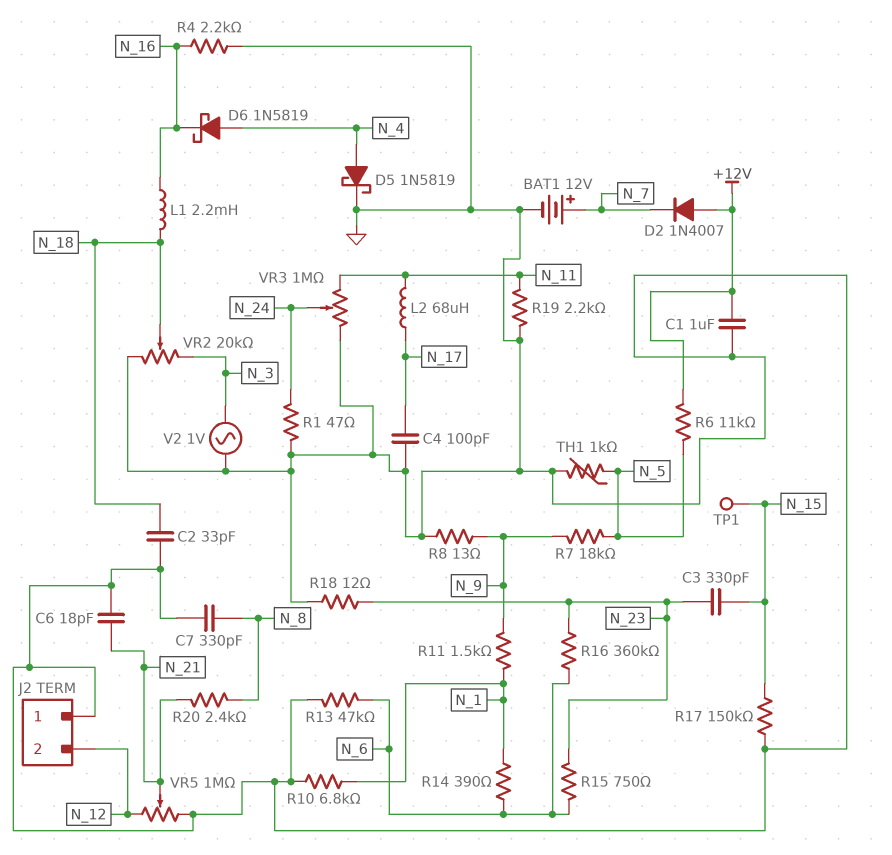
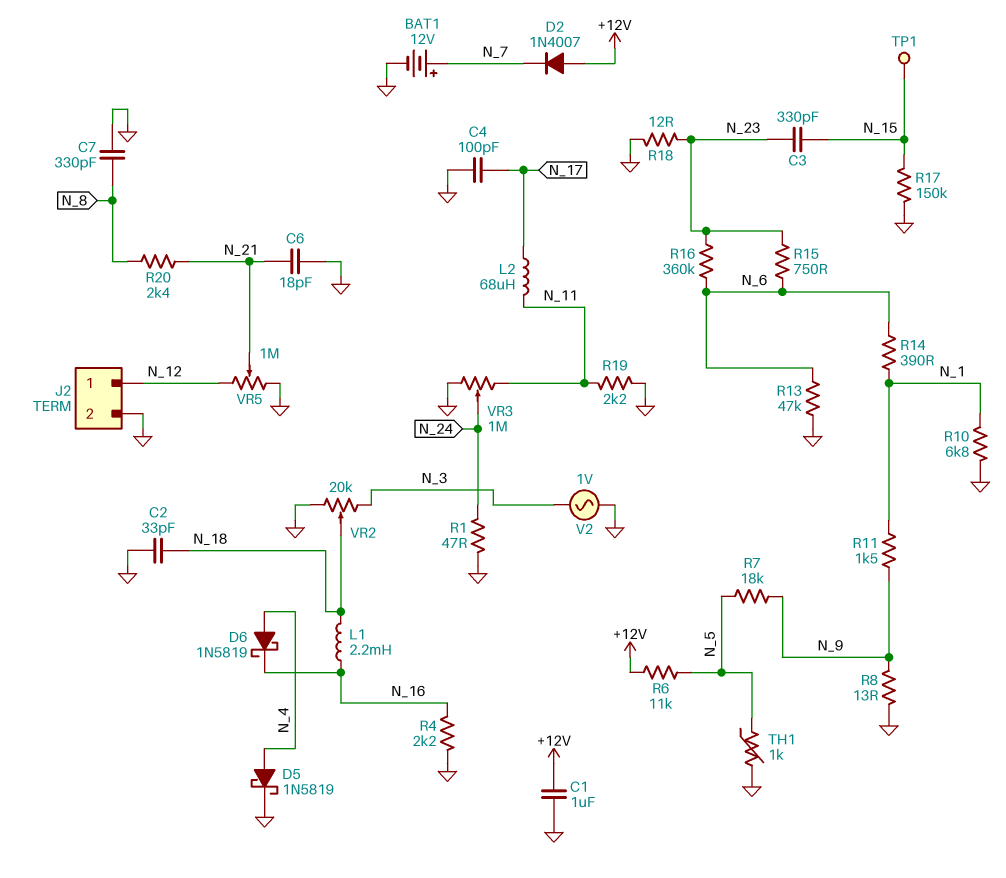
J2 pin 1: GND -> N_12
J2 pin 2: N_12 -> GND

